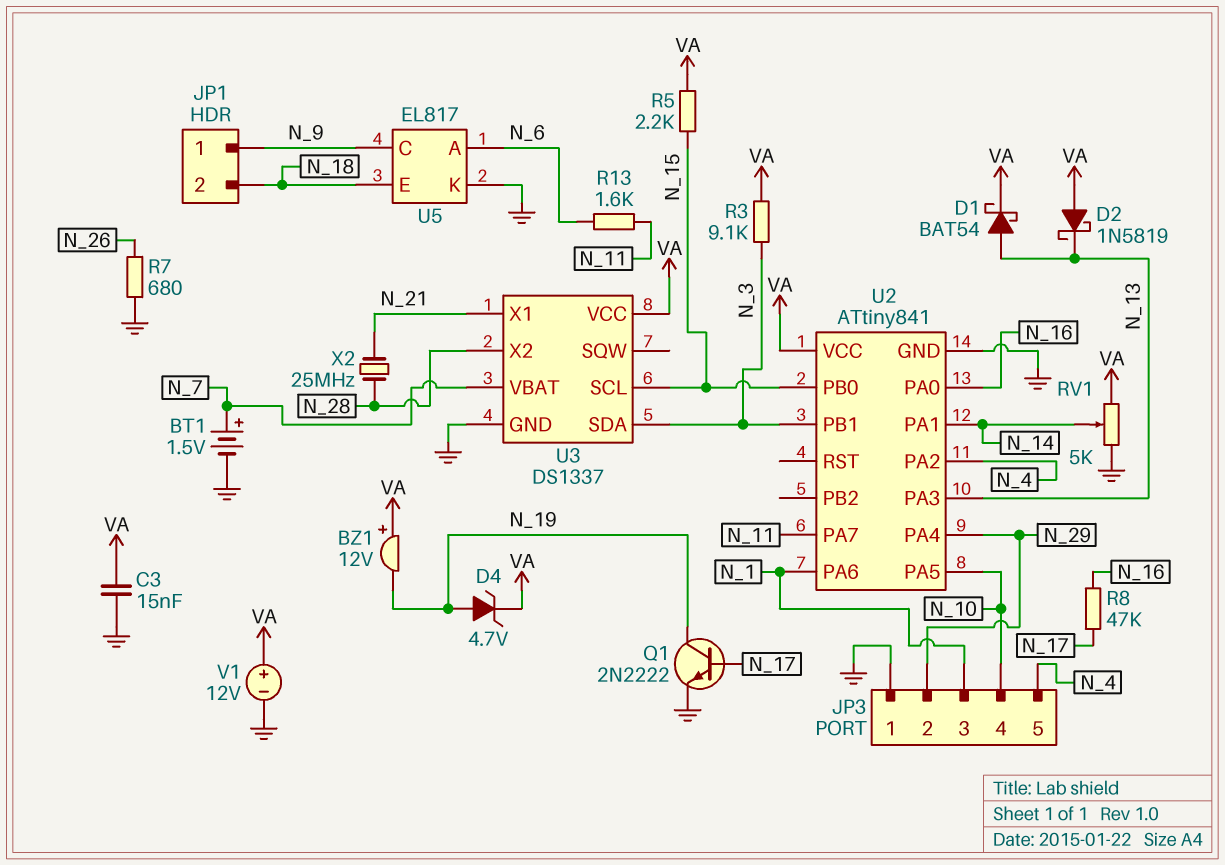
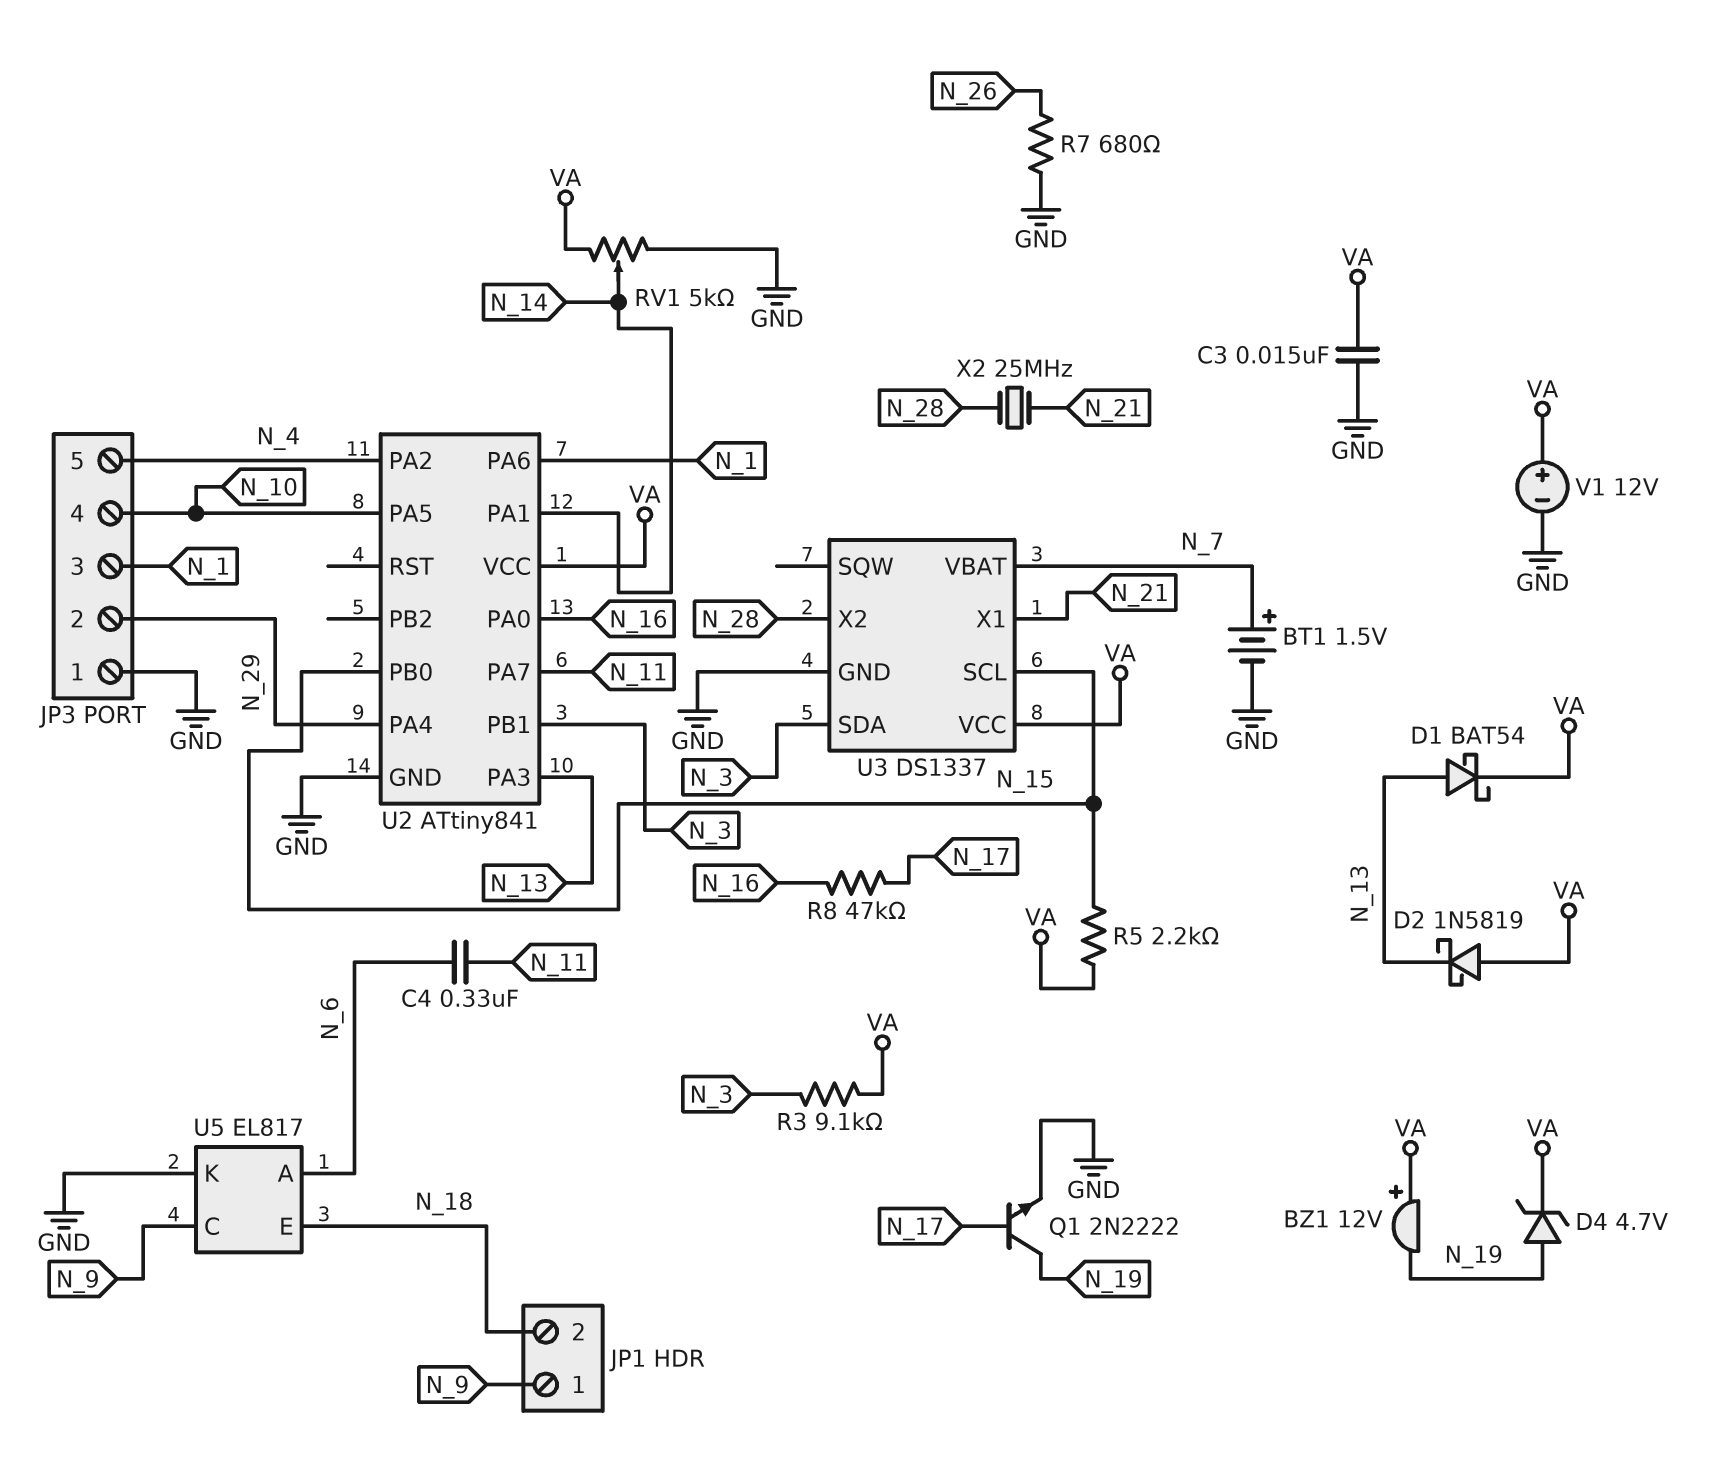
C4: none -> 330nF (N_6, N_11)
R13: 1.6k (N_6, N_11) -> none

